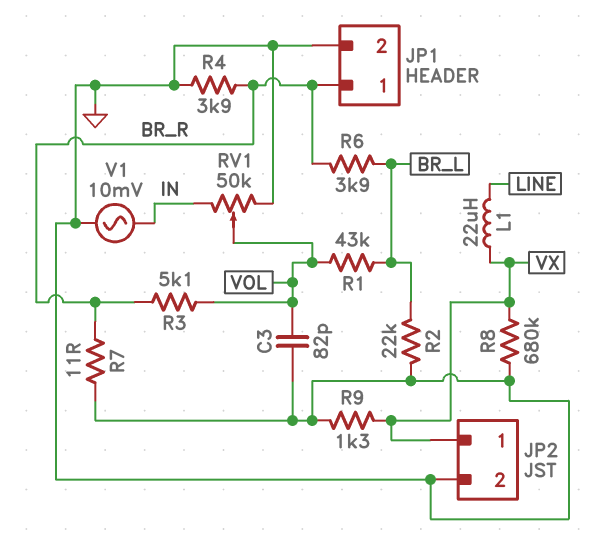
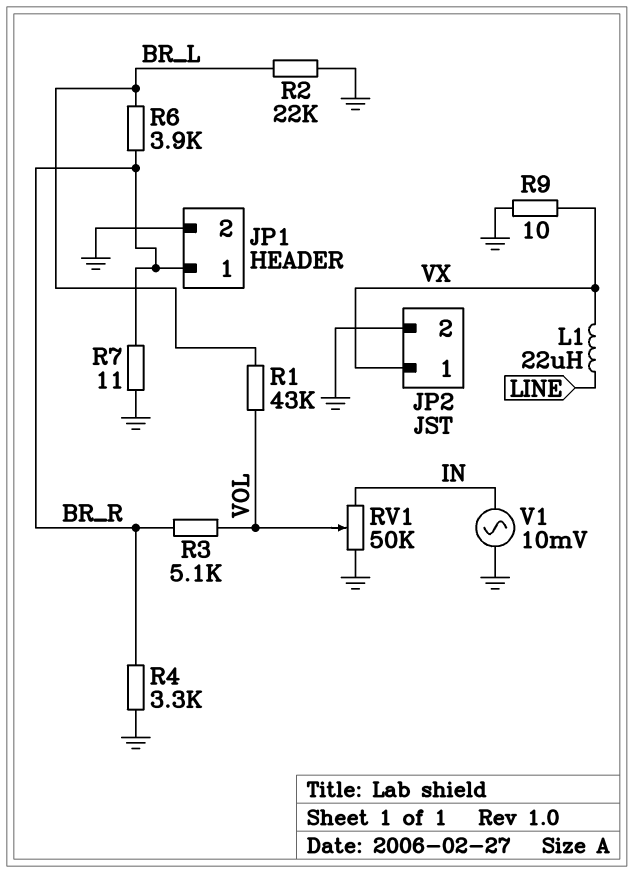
C3: 82pF (GND, VOL) -> none
R4: 3.9k (BR_R, GND) -> 3.3k (BR_R, GND)
R8: 680k (GND, VX) -> none
R9: 1.3k (GND, VX) -> 10 (GND, VX)

